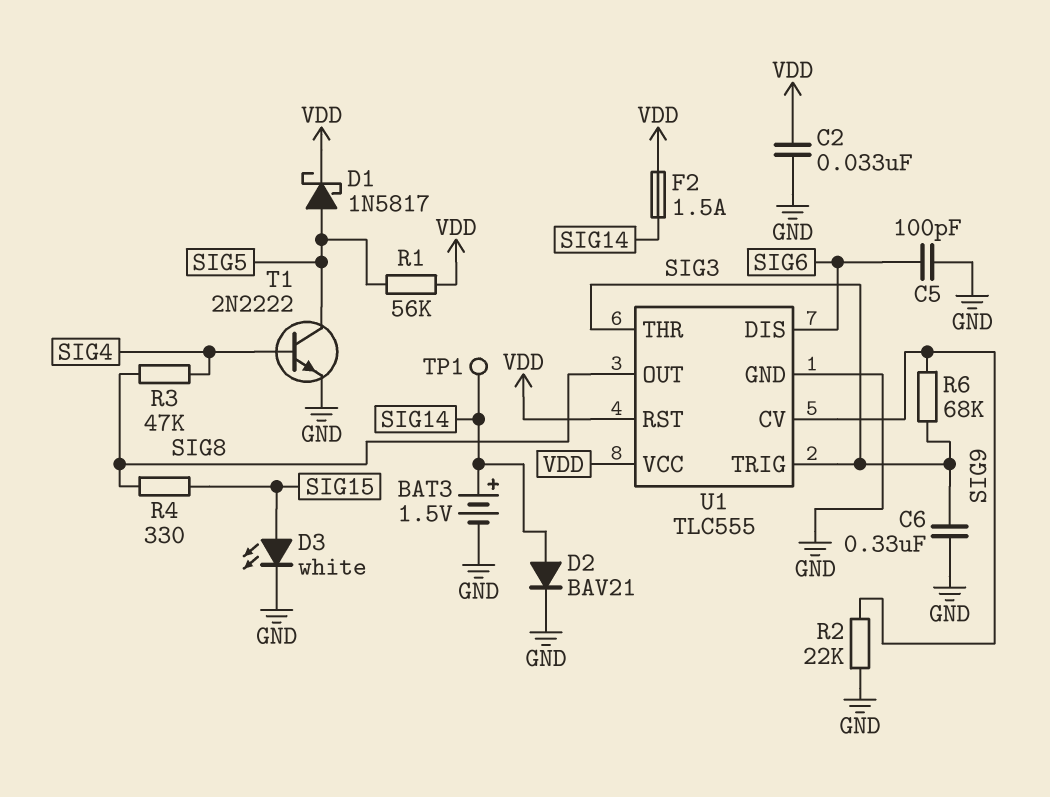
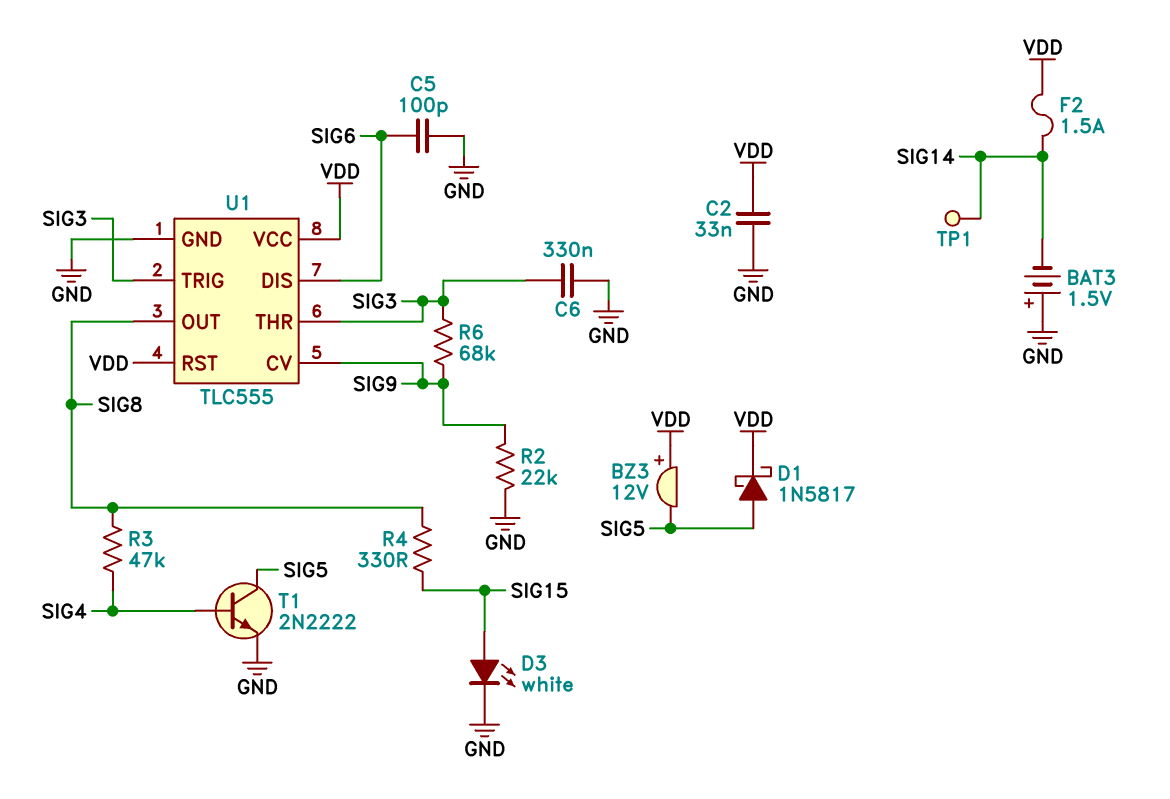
BAT3: 1.5V (plus SIG14, minus GND) -> 1.5V (plus GND, minus SIG14)
BZ3: none -> buzzer 12V (plus VDD, minus SIG5)
D2: diode BAV21 (A SIG14, K GND) -> none
R1: 56k (SIG5, VDD) -> none

